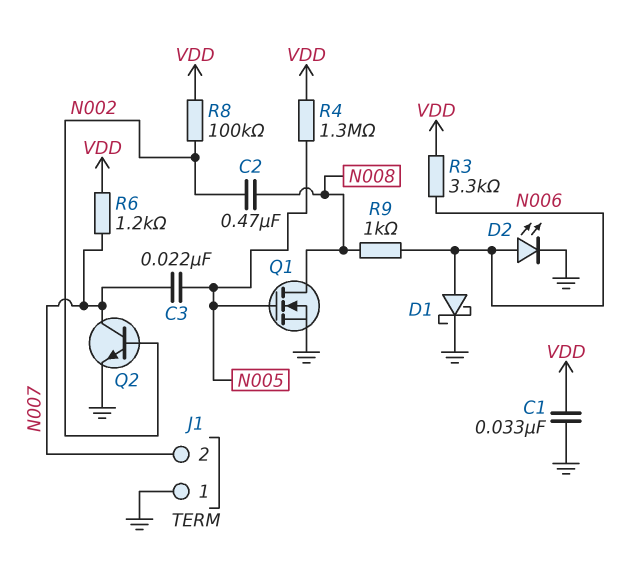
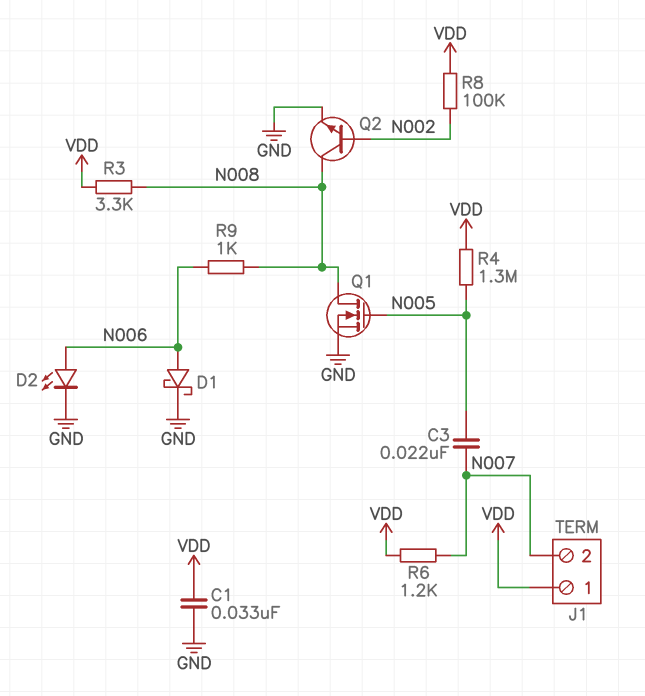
C2: 470nF (N002, N008) -> none
J1 pin 1: GND -> VDD
Q2: NPN (B N002, C N007, E GND) -> NPN (B N002, C N008, E GND)
R3: 3.3k (N006, VDD) -> 3.3k (N008, VDD)

